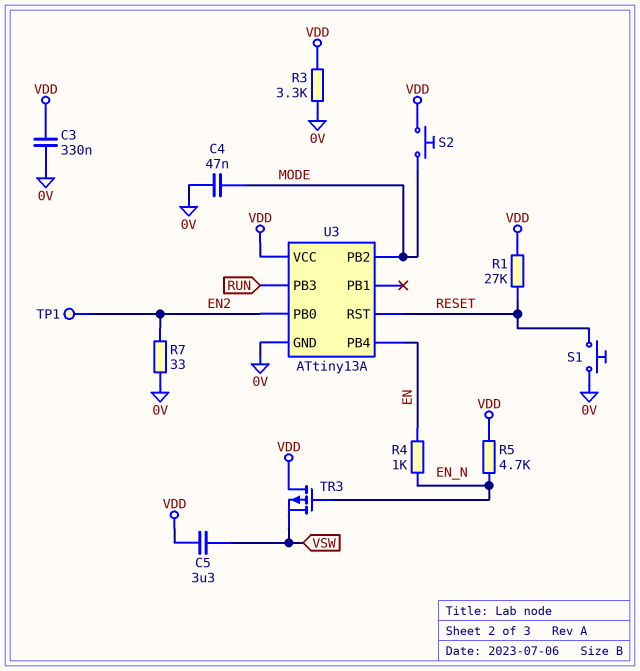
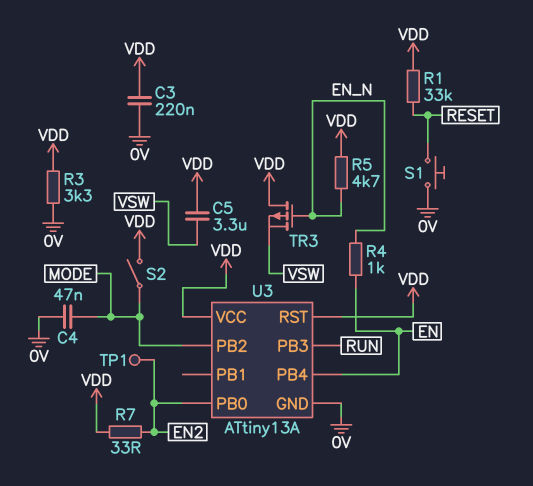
C3: 330nF (0V, VDD) -> 220nF (0V, VDD)
R1: 27k (RESET, VDD) -> 33k (RESET, VDD)
R7: 33 (0V, EN2) -> 33 (EN2, VDD)
S2: button (MODE, VDD) -> switch (MODE, VDD)
U3 pin RST: RESET -> VDD

